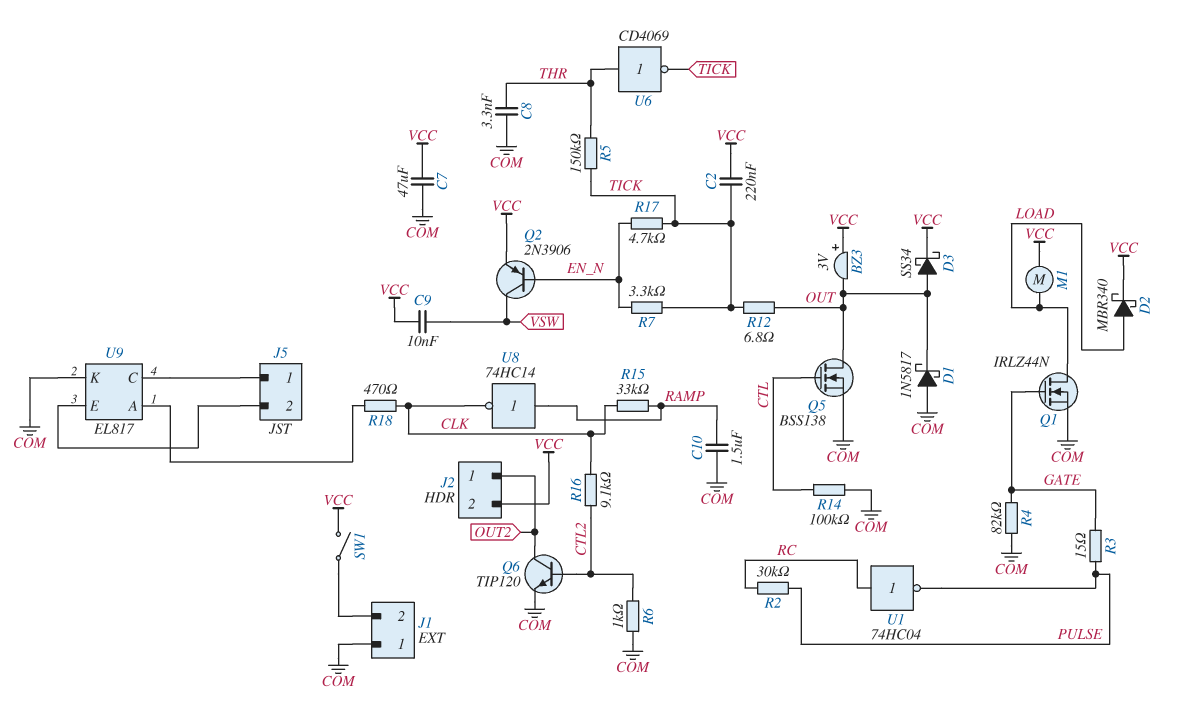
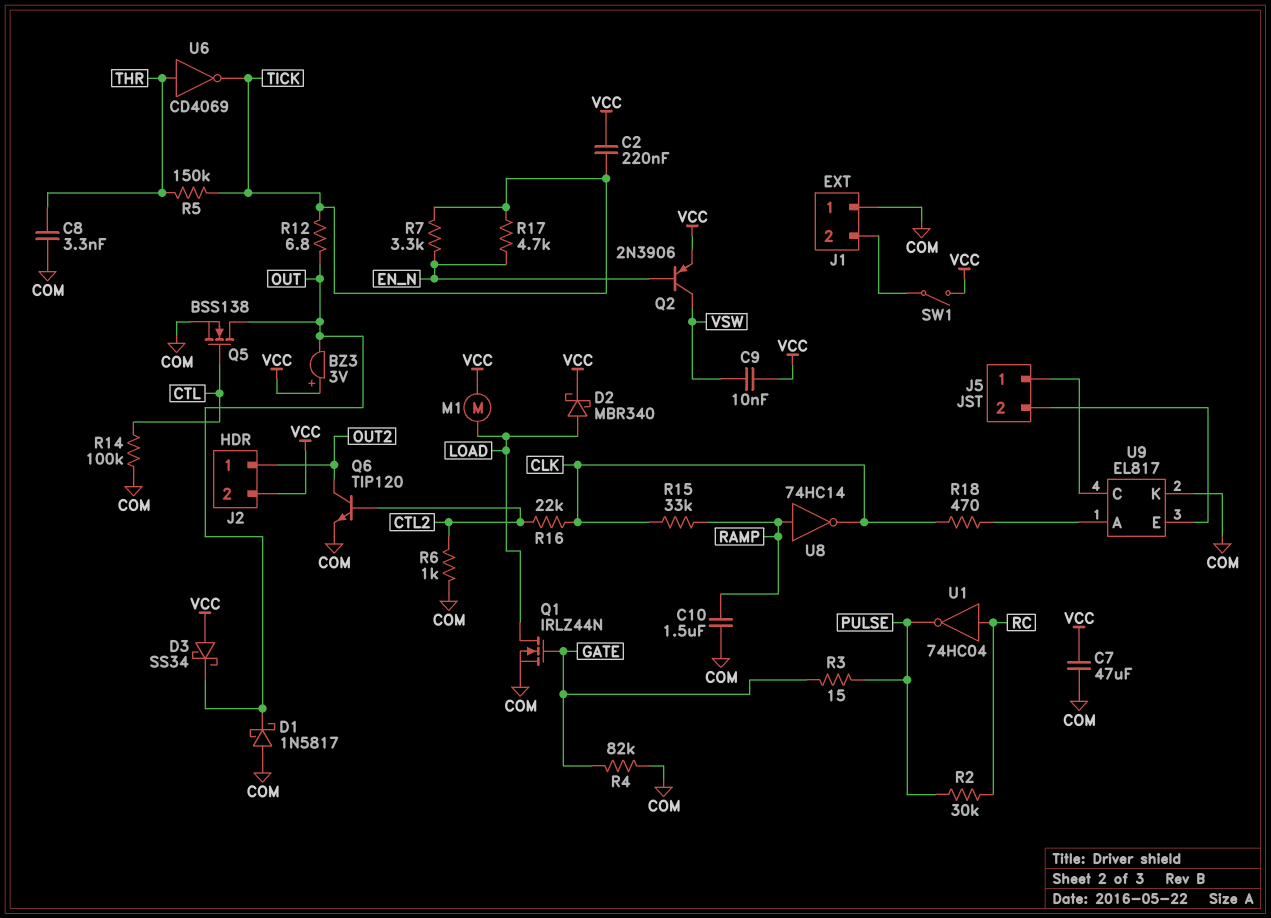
D3: schottky SS34 (A OUT, K VCC) -> schottky SS34 (A VCC, K OUT)
R16: 9.1k (CLK, CTL2) -> 22k (CLK, CTL2)

